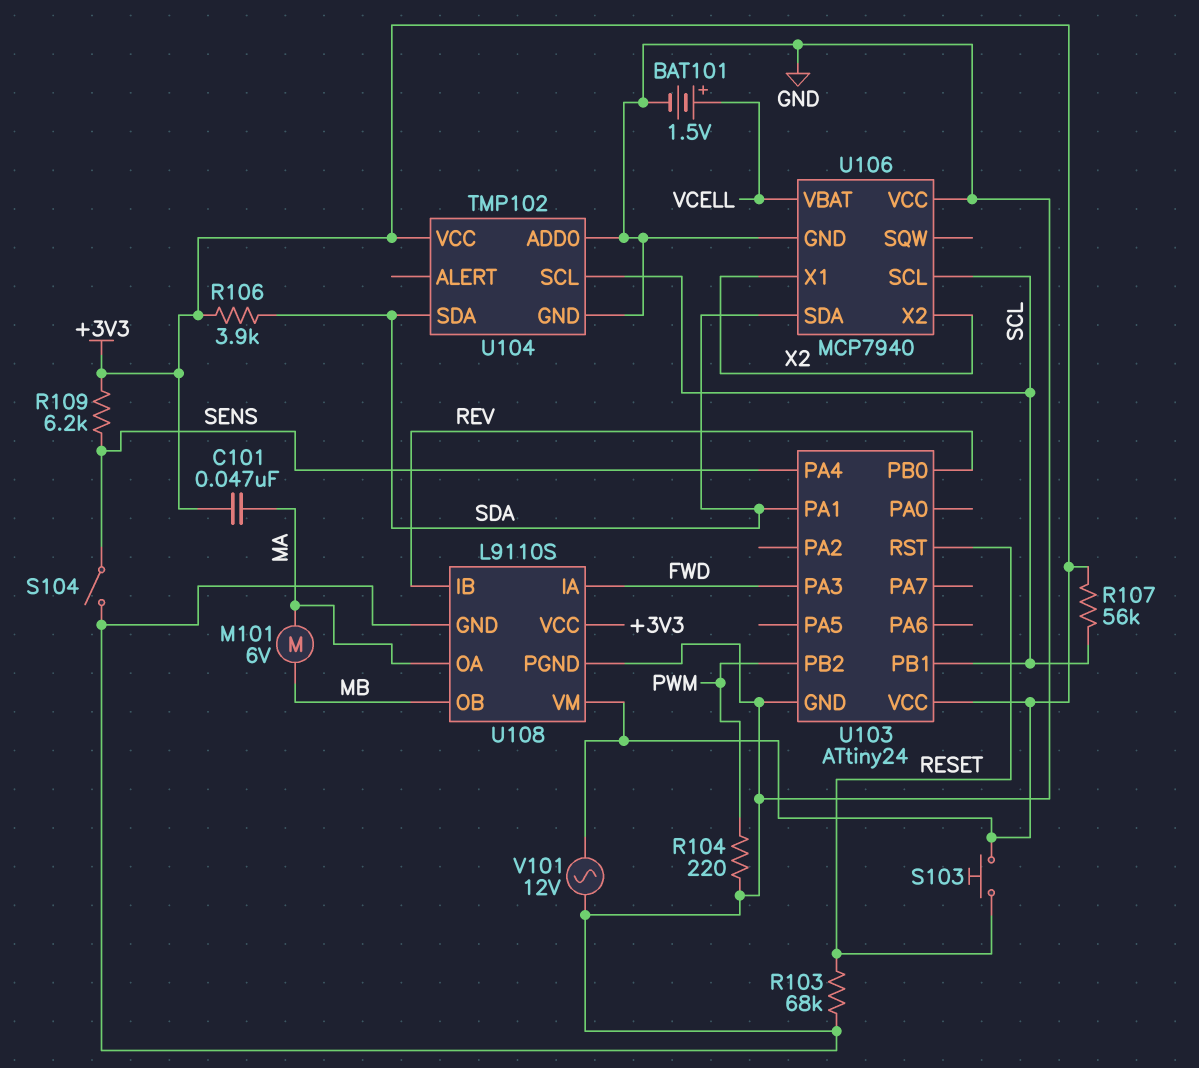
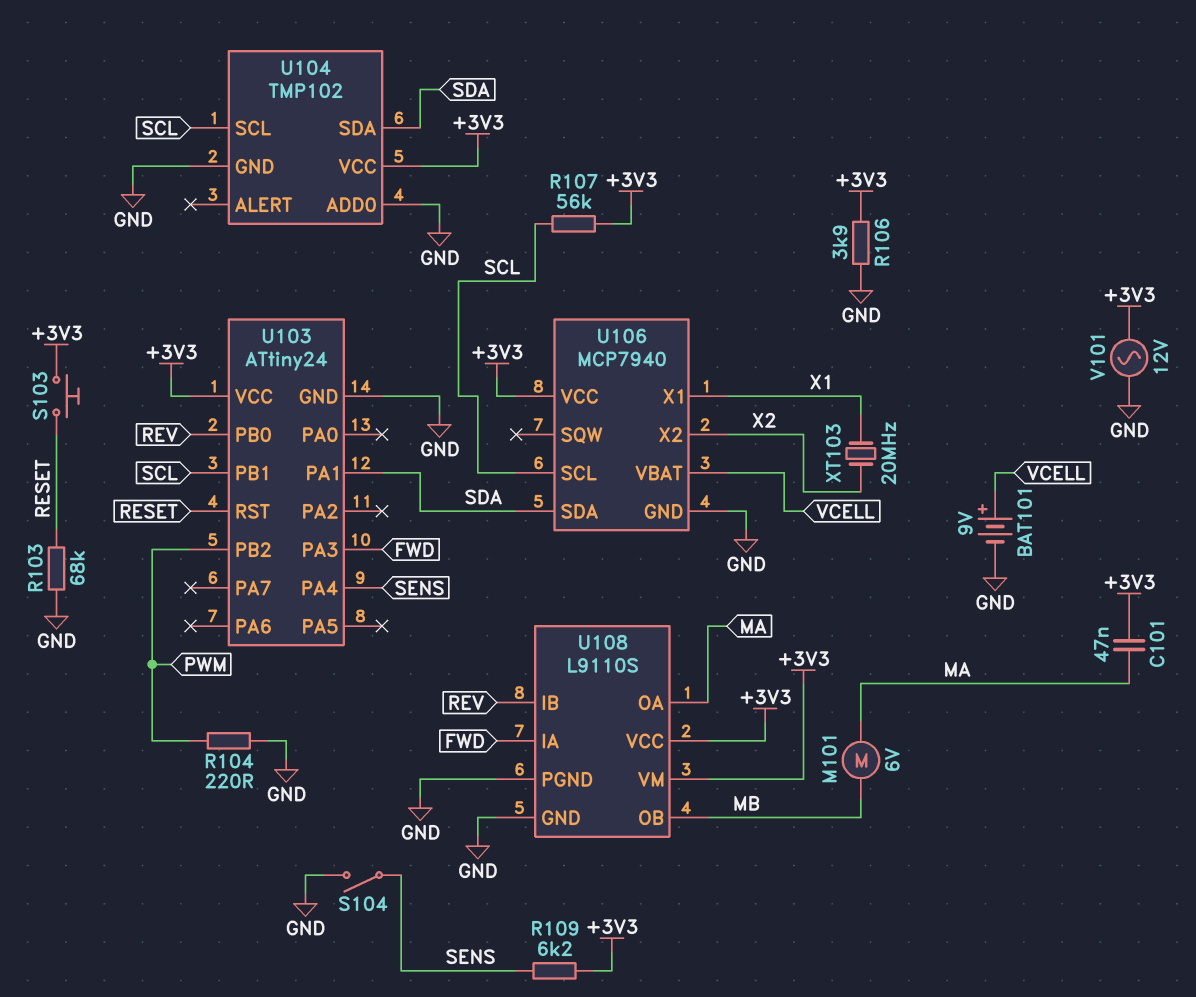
BAT101: 1.5V (plus VCELL, minus GND) -> 9V (plus VCELL, minus GND)
R106: 3.9k (+3V3, SDA) -> 3.9k (+3V3, GND)
U106 pin VCC: GND -> +3V3
U106 pin X1: X2 -> X1
XT103: none -> 20MHz (X1, X2)

